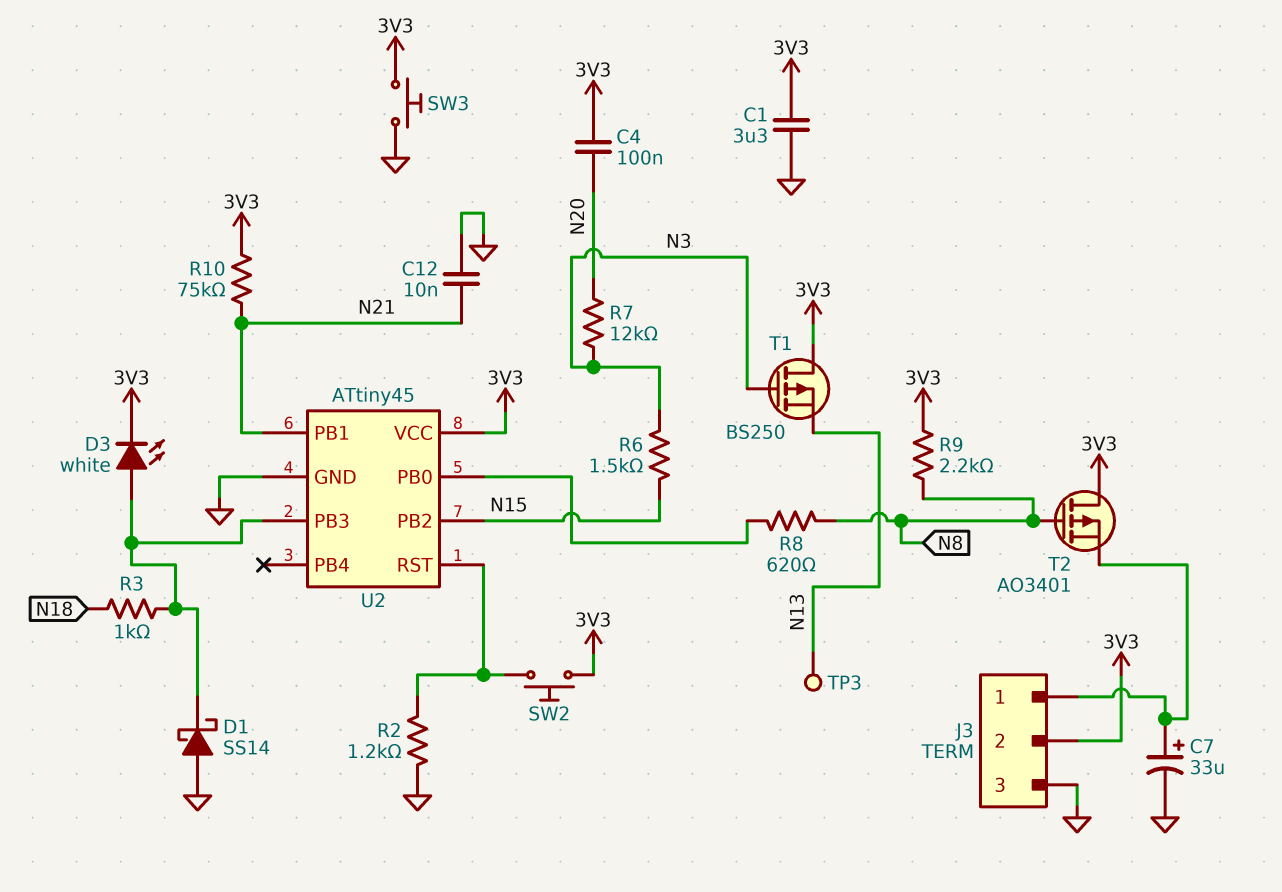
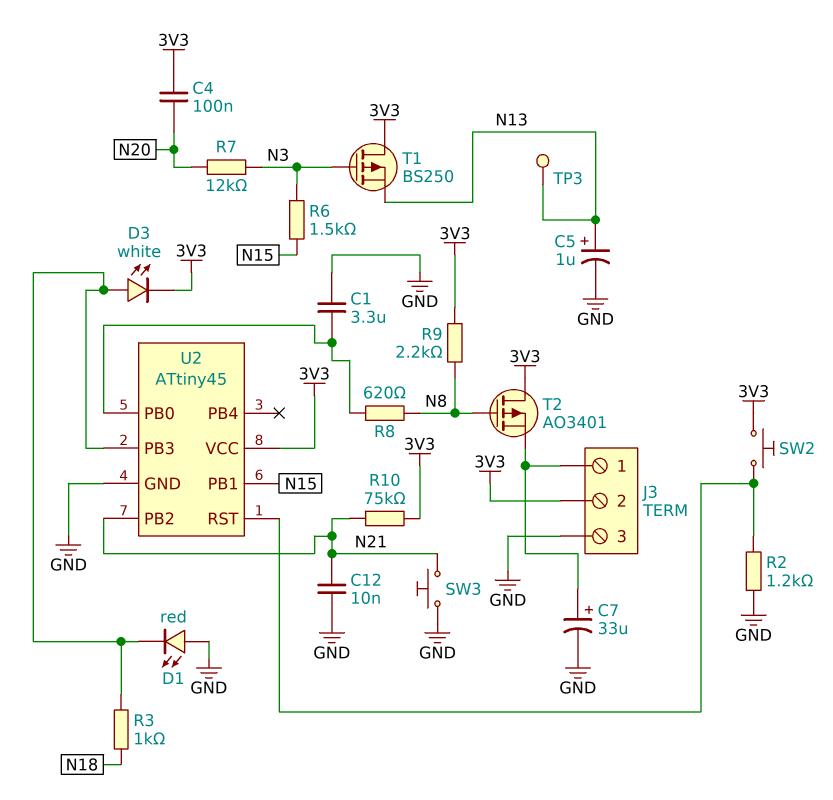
C1: 3.3uF (3V3, GND) -> 3.3uF (GND, U2/PB0)
C5: none -> 1uF (plus N13, minus GND)
D1: schottky SS14 (A GND, K U2/PB3) -> LED red (A GND, K U2/PB3)
SW3: button (3V3, GND) -> button (GND, N21)
U2 pin PB1: N21 -> N15
U2 pin PB2: N15 -> N21

